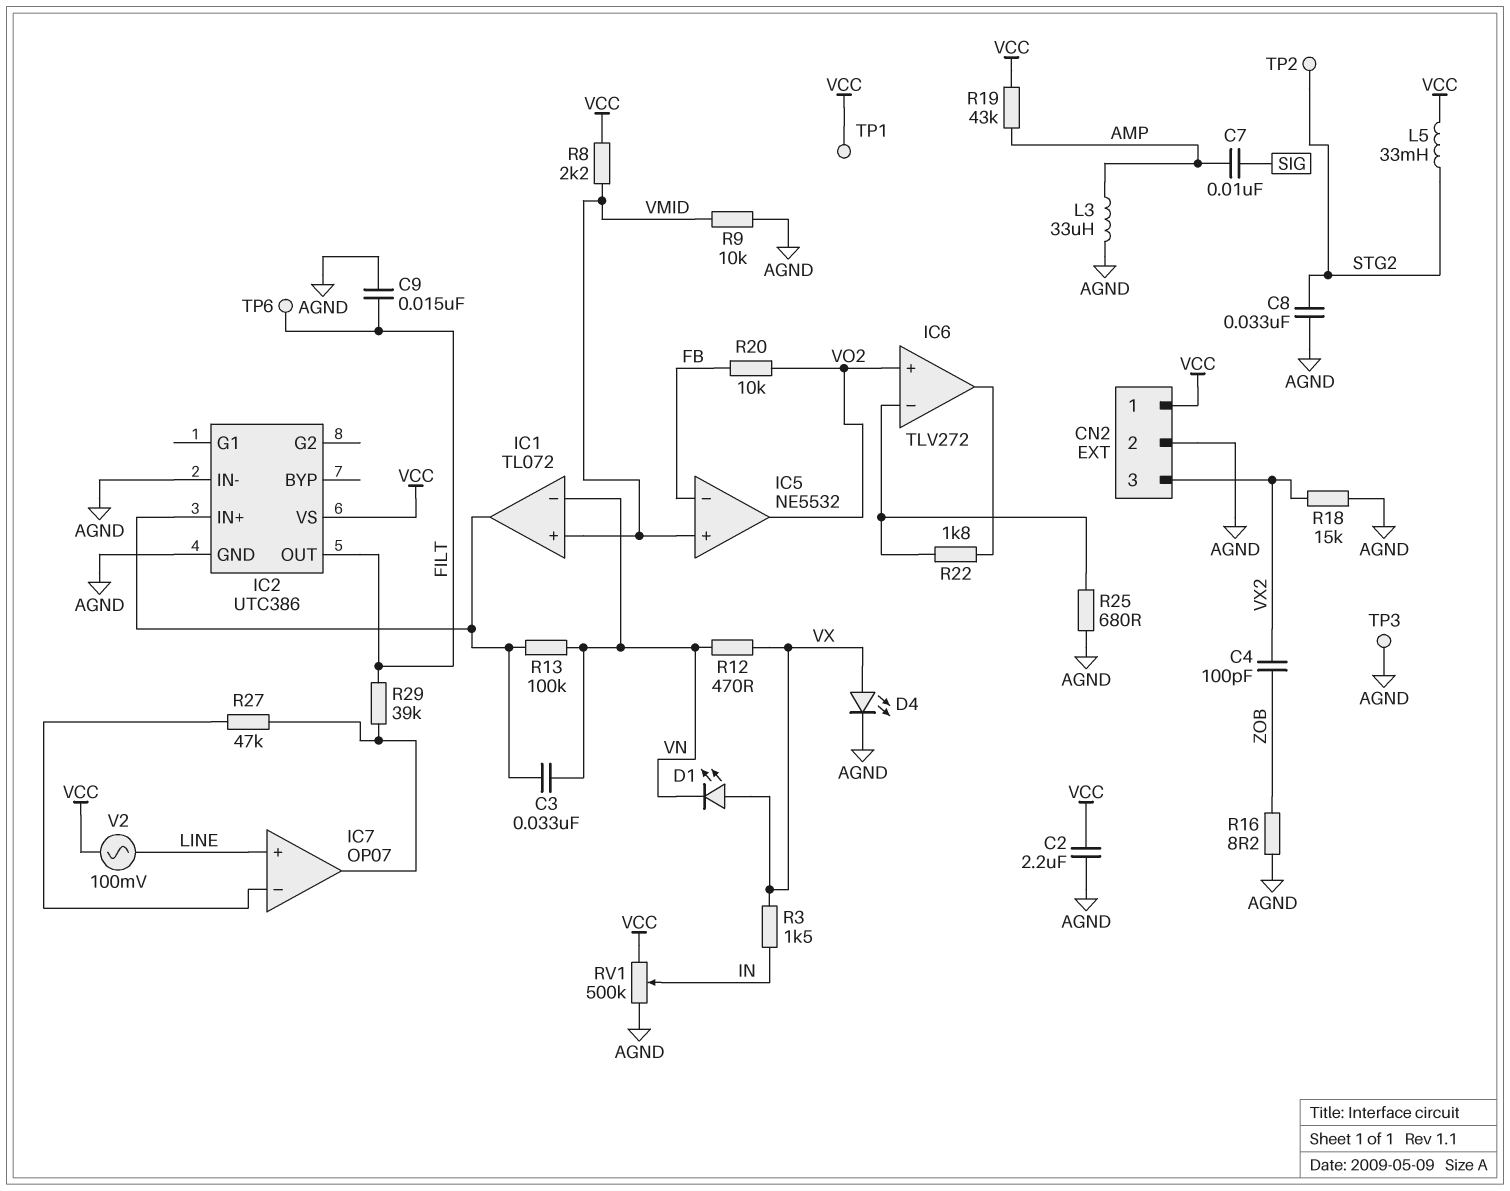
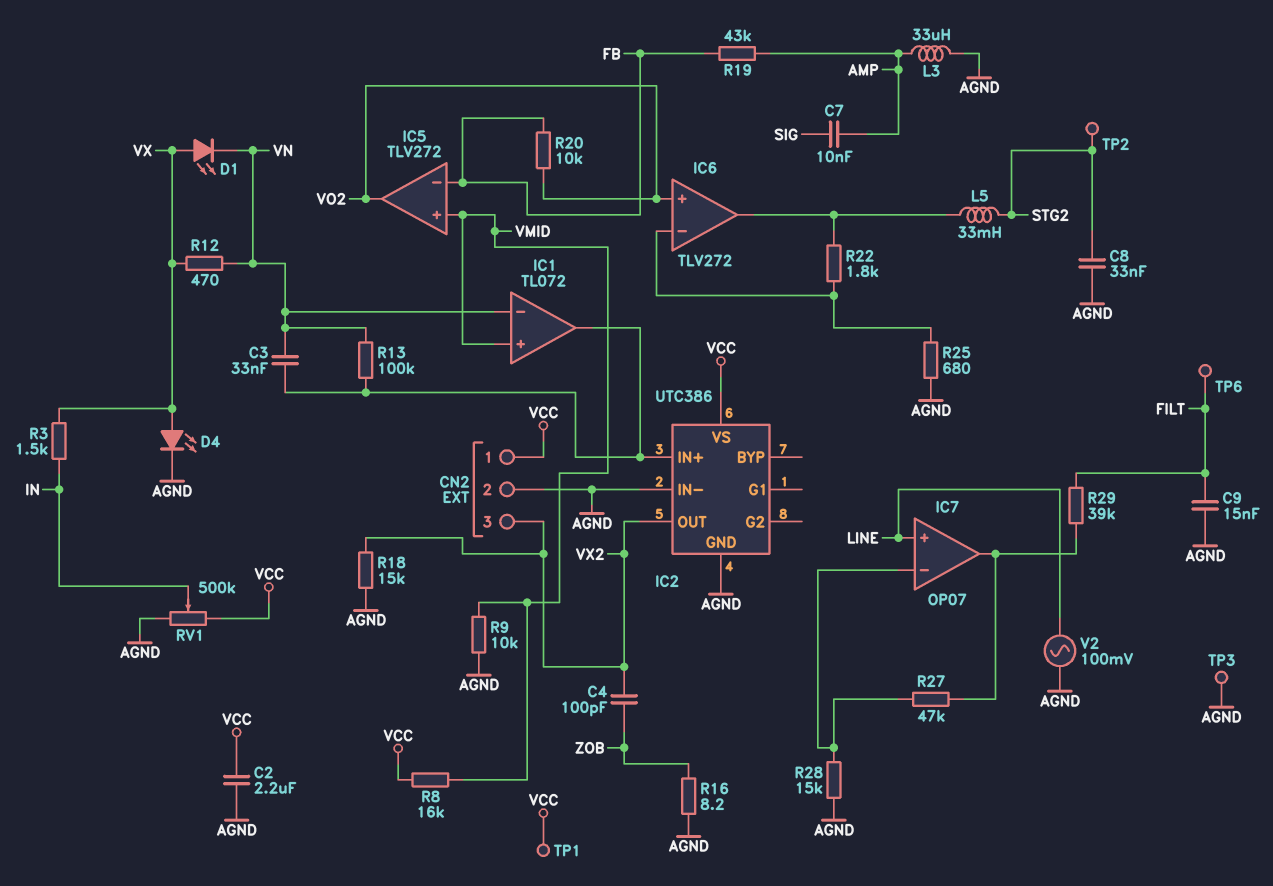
IC2 pin OUT: FILT -> VX2
IC5: NE5532 -> TLV272
L5: 33mH (STG2, VCC) -> 33mH (IC6/out, STG2)
R8: 2.2k (VCC, VMID) -> 16k (VCC, VMID)
R19: 43k (AMP, VCC) -> 43k (AMP, FB)
R28: none -> 15k (AGND, IC7/in-)
V2: AC 100mV (LINE, VCC) -> AC 100mV (AGND, LINE)

